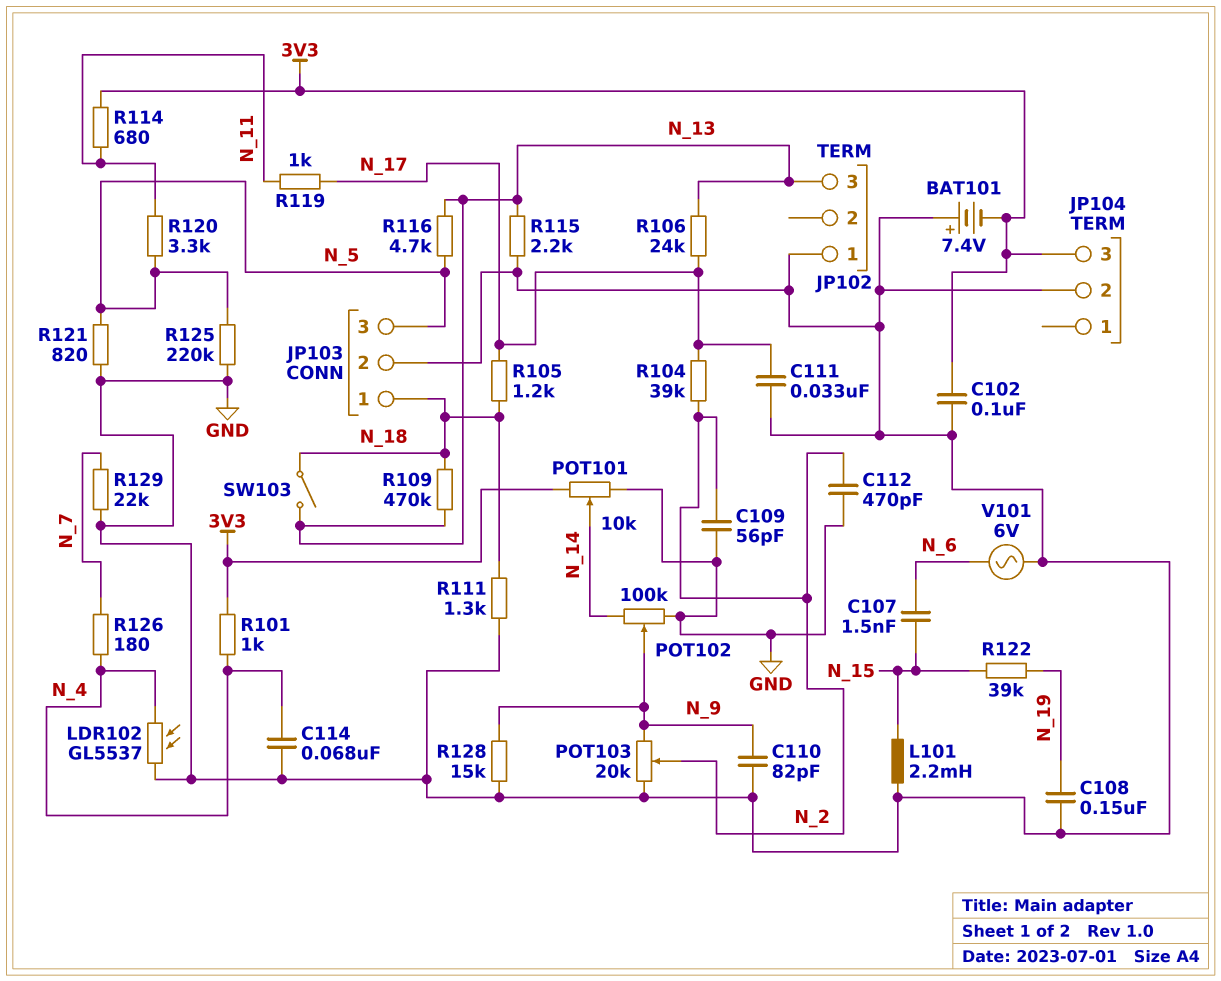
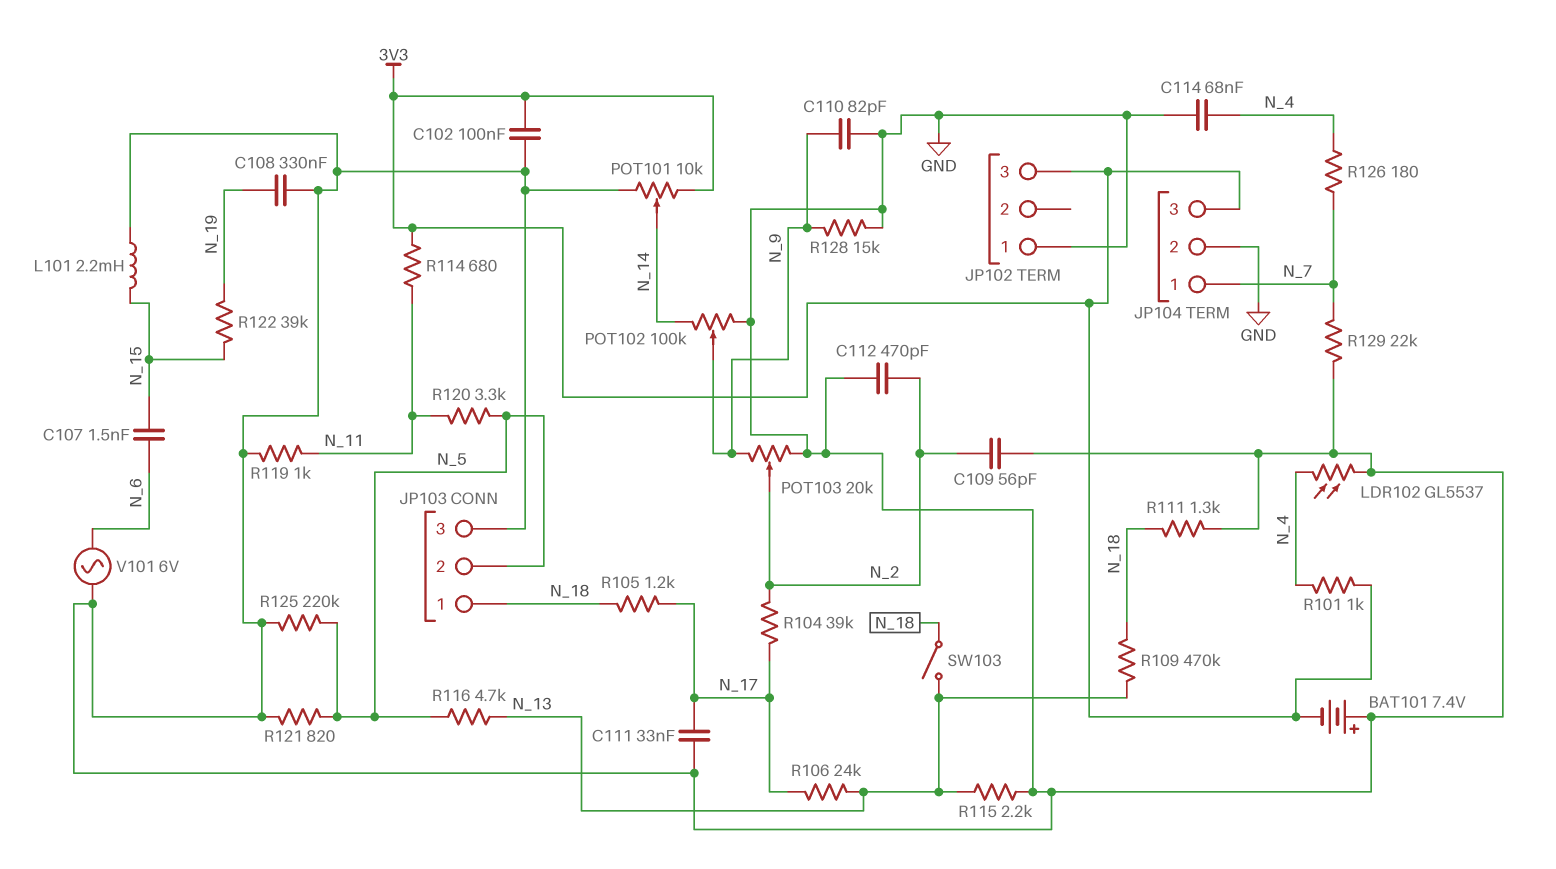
C108: 150nF (GND, N_19) -> 330nF (GND, N_19)
JP102 pin 3: N_13 -> 3V3
JP103 pin 2: GND -> N_5
JP103 pin 3: N_5 -> GND
JP104 pin 1: none -> N_7
R119: 1k (N_11, N_17) -> 1k (GND, N_11)

